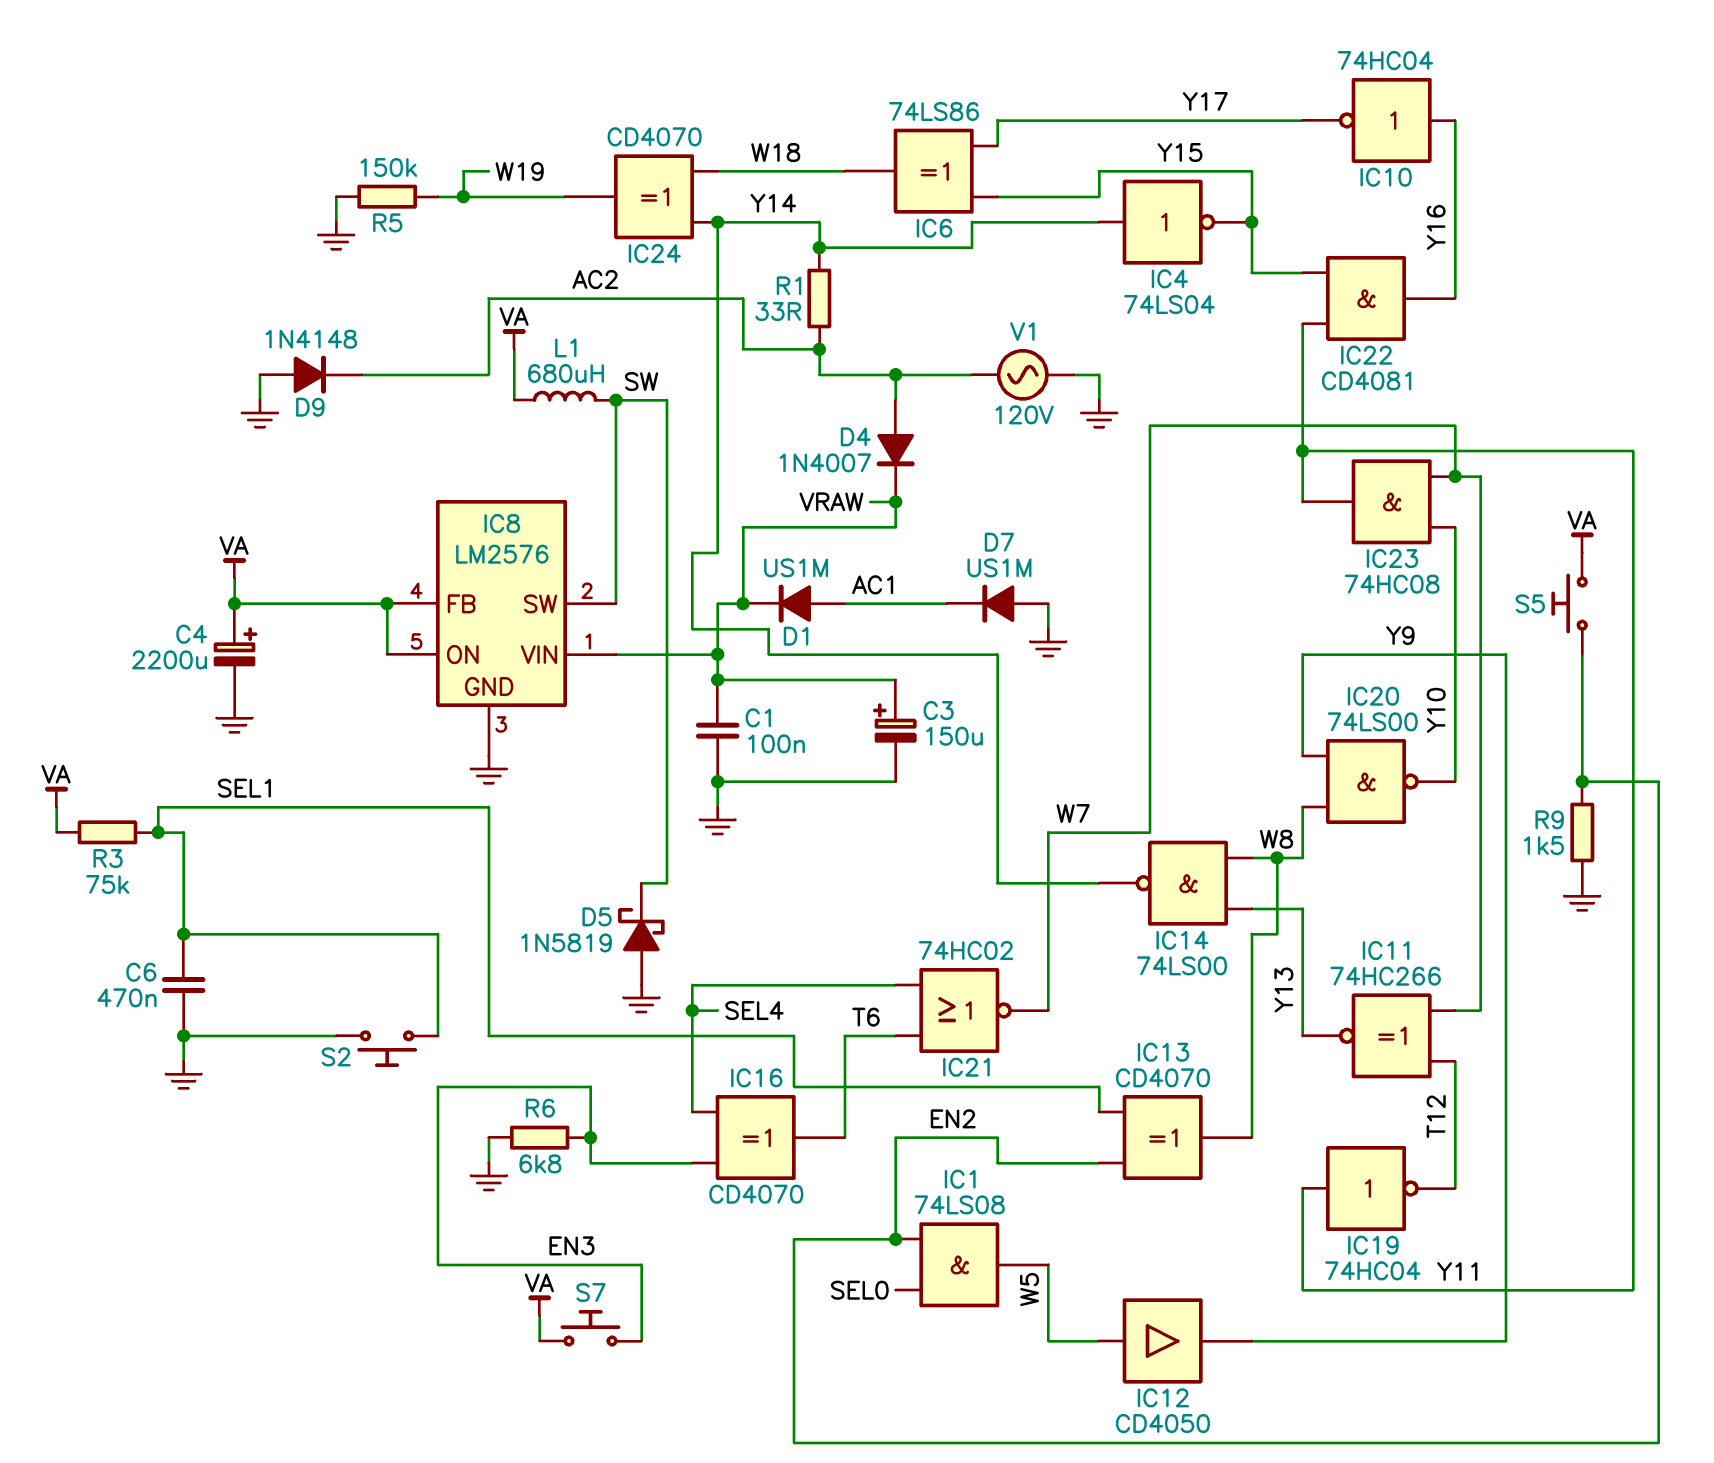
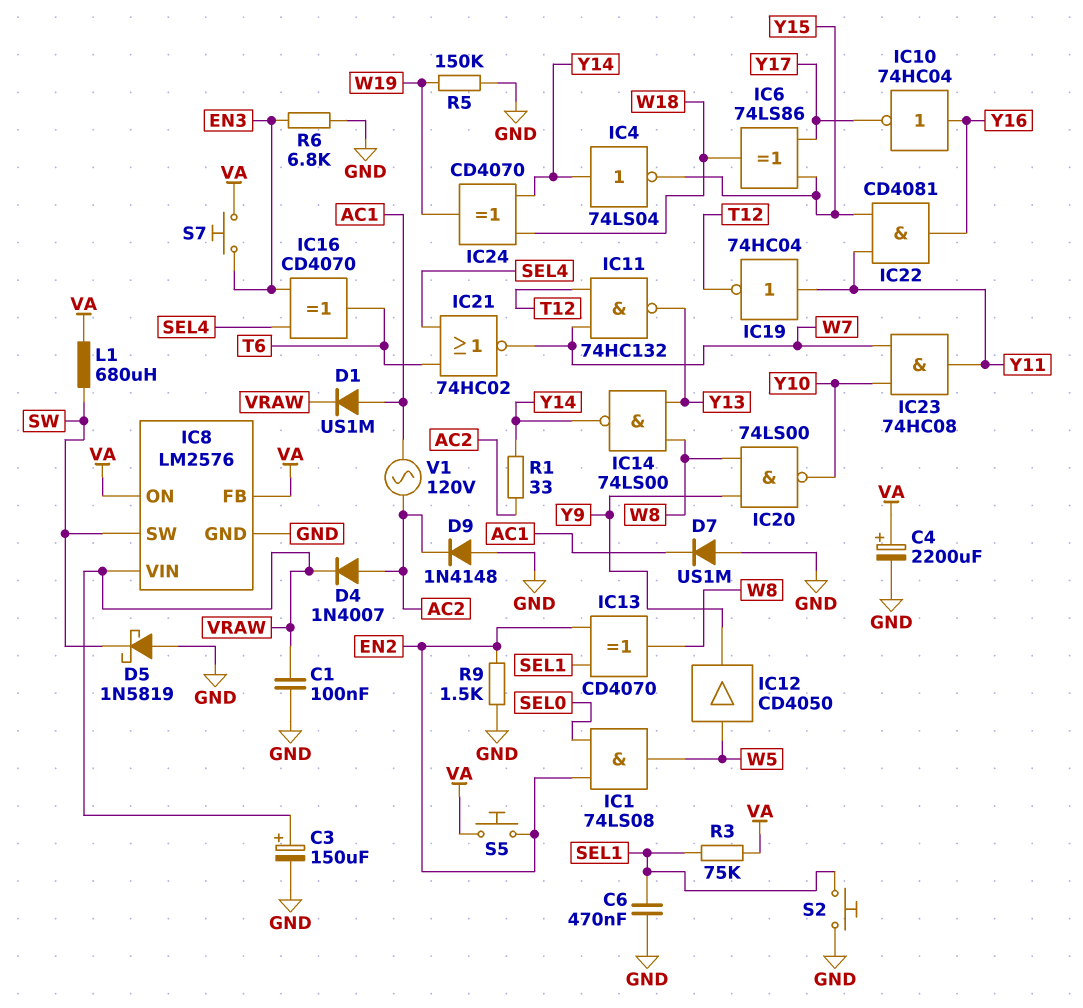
IC11: XNOR 74HC266 (in T12, in W7, out Y13) -> NAND 74HC132 (in T12, in W7, out Y13)
V1: AC 120V (AC2, GND) -> AC 120V (AC1, AC2)

